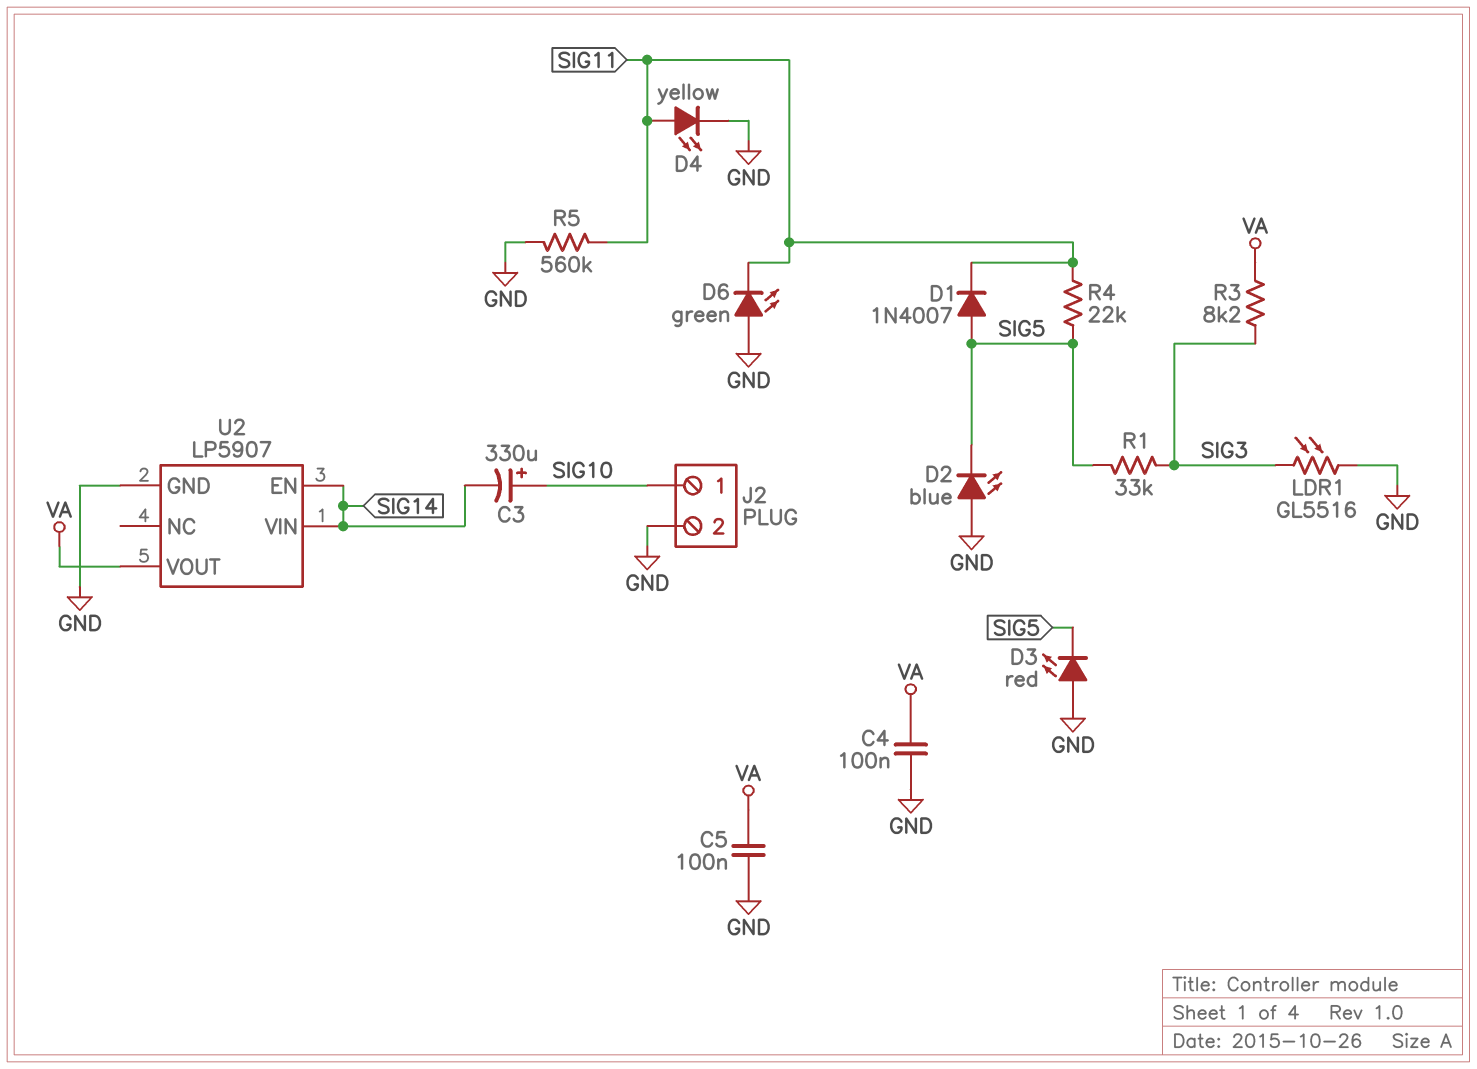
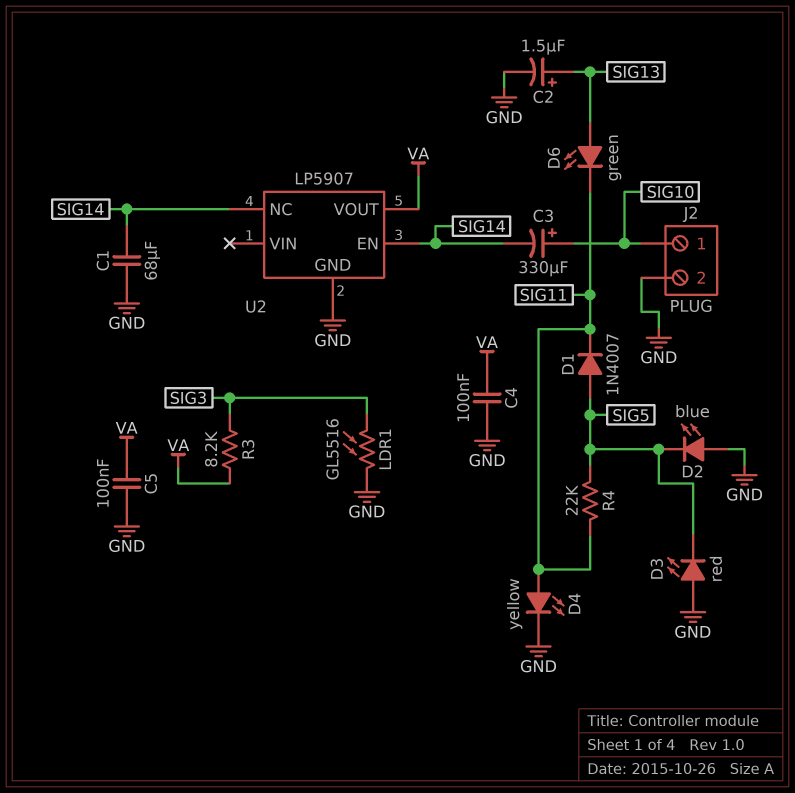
C1: none -> 68uF (GND, SIG14)
C2: none -> 1.5uF (plus SIG13, minus GND)
D6: LED green (A GND, K SIG11) -> LED green (A SIG13, K SIG11)
R1: 33k (SIG3, SIG5) -> none
R5: 560k (GND, SIG11) -> none
U2 pin NC: none -> SIG14
U2 pin VIN: SIG14 -> none

